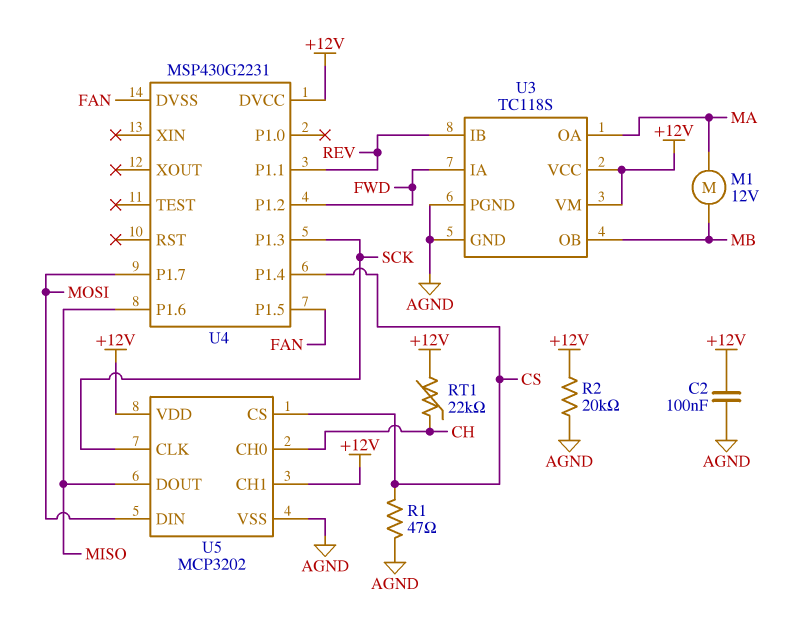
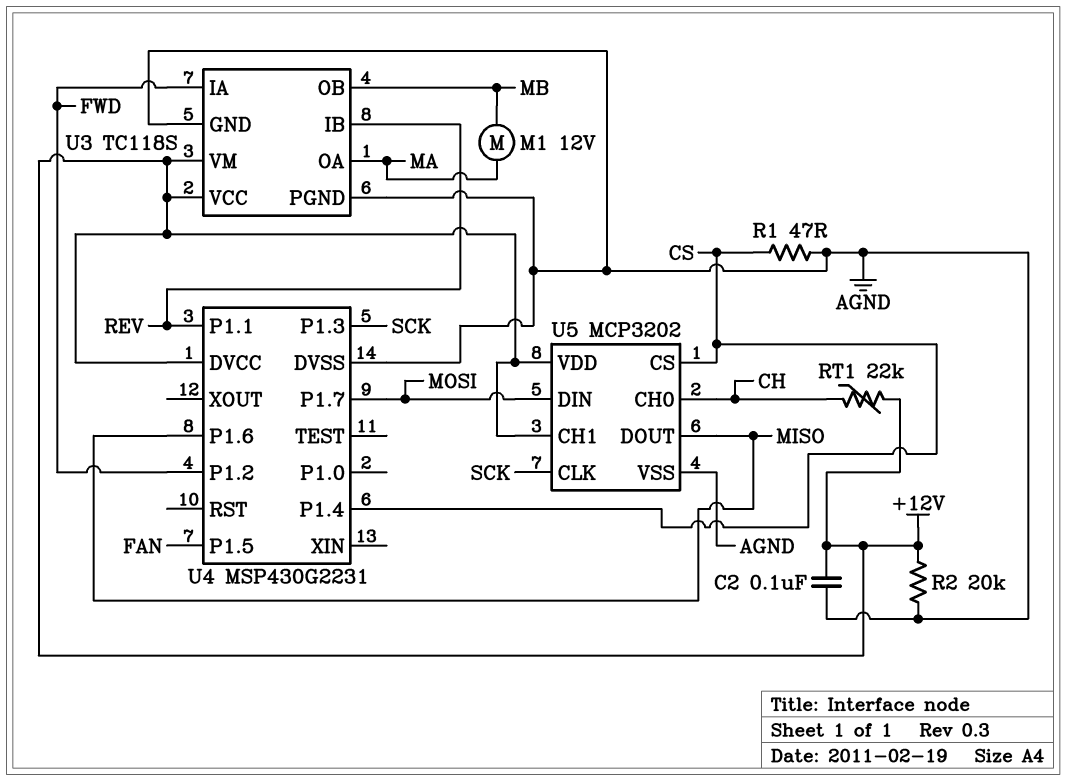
U4 pin DVSS: FAN -> AGND

